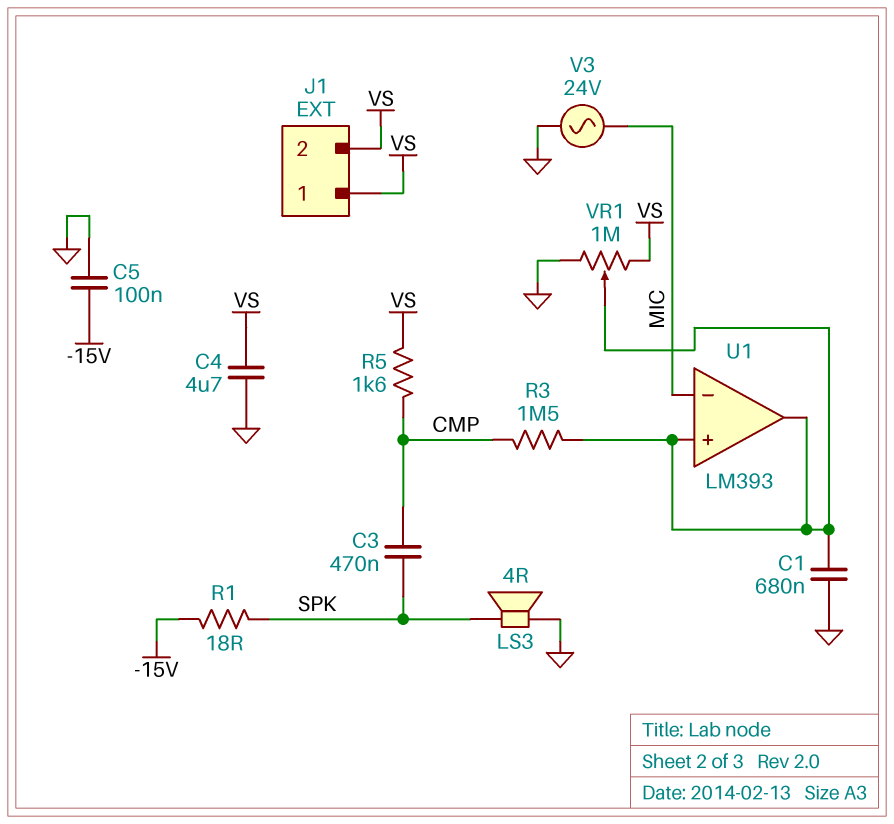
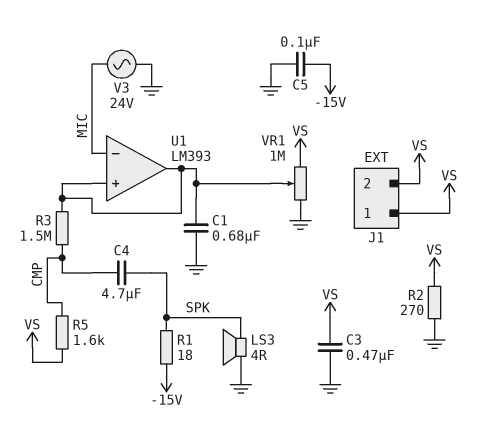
C3: 470nF (CMP, SPK) -> 470nF (GND, VS)
C4: 4.7uF (GND, VS) -> 4.7uF (CMP, SPK)
R2: none -> 270 (GND, VS)

